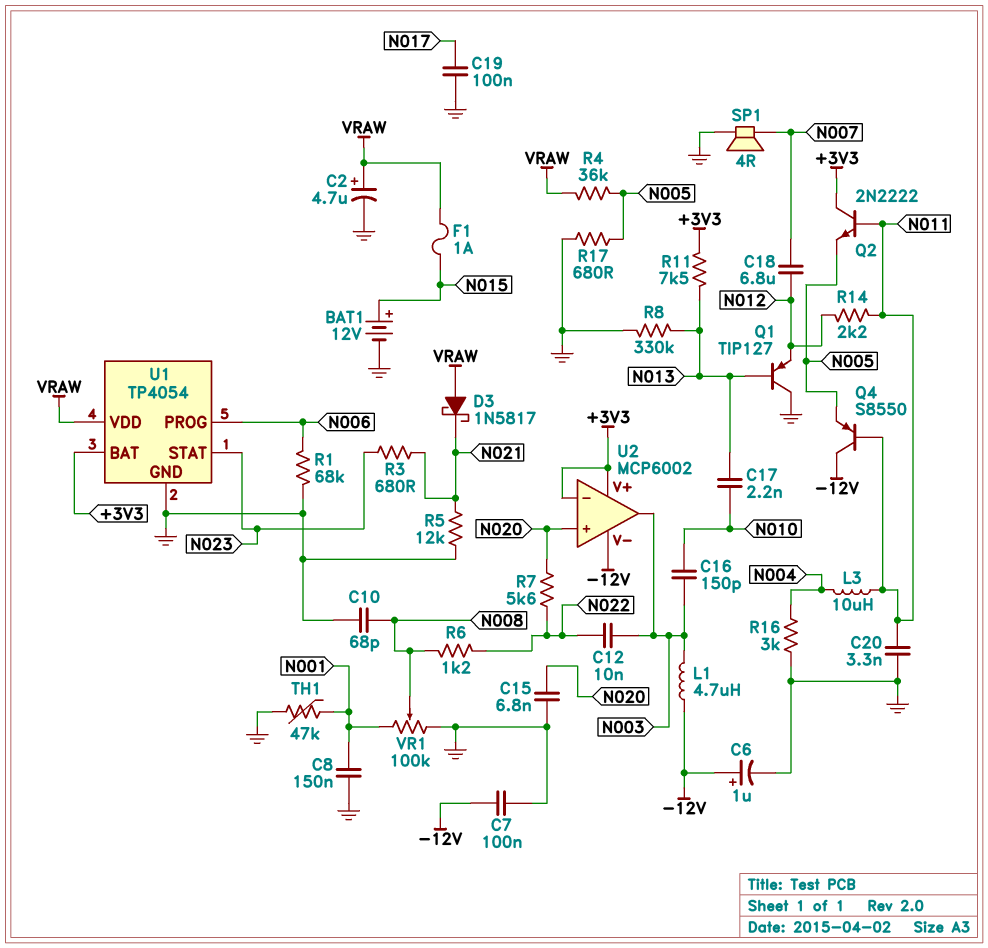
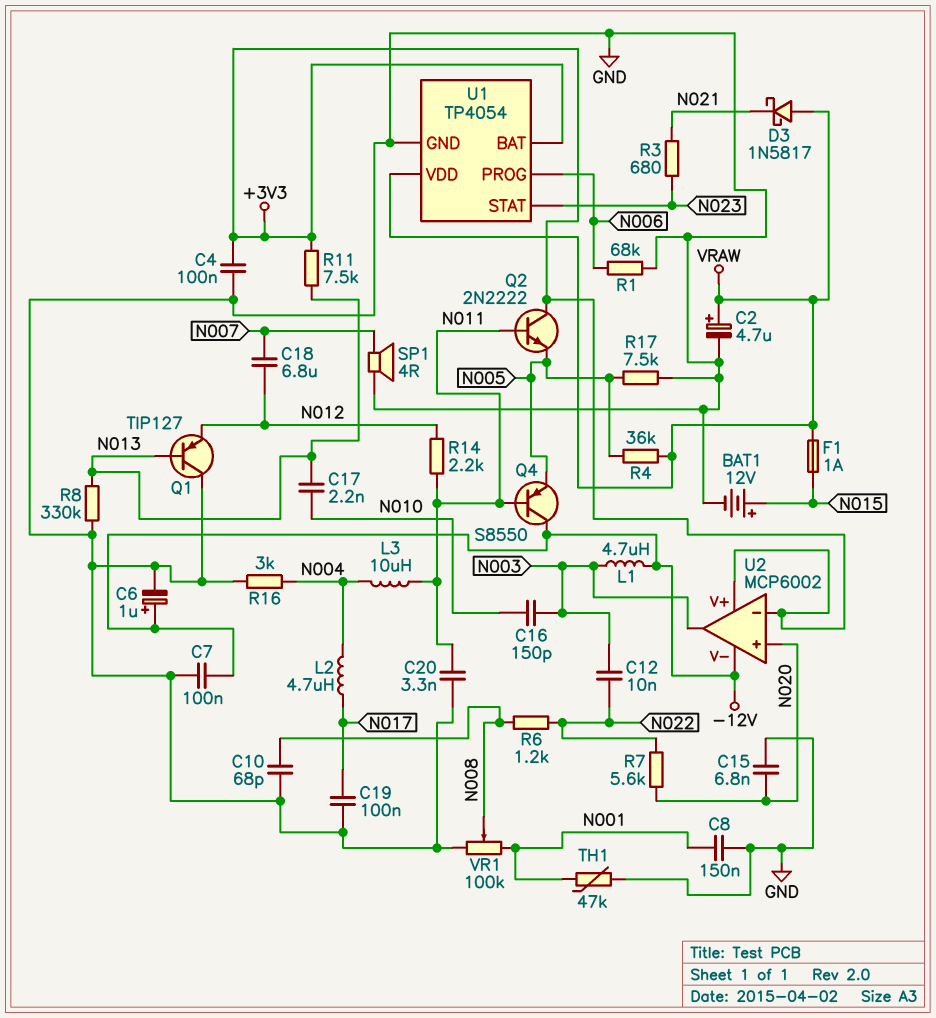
C4: none -> 100nF (+3V3, GND)
L2: none -> 4.7uH (N004, N017)
R5: 12k (GND, N021) -> none
R17: 680 (GND, N005) -> 7.5k (GND, N005)

